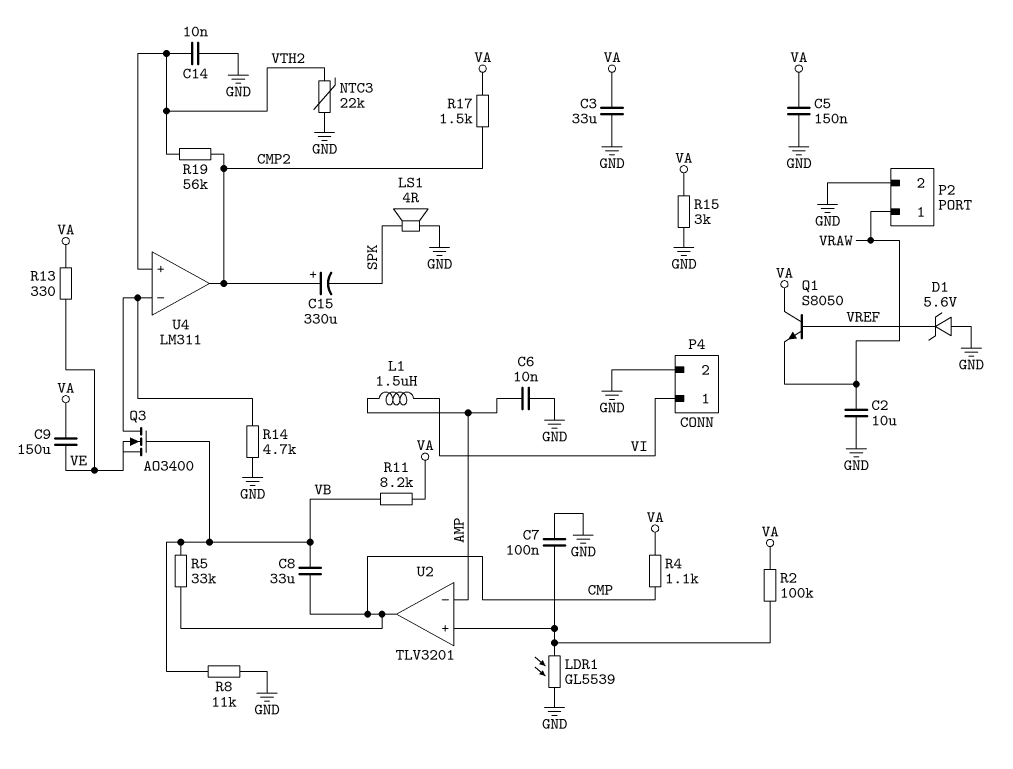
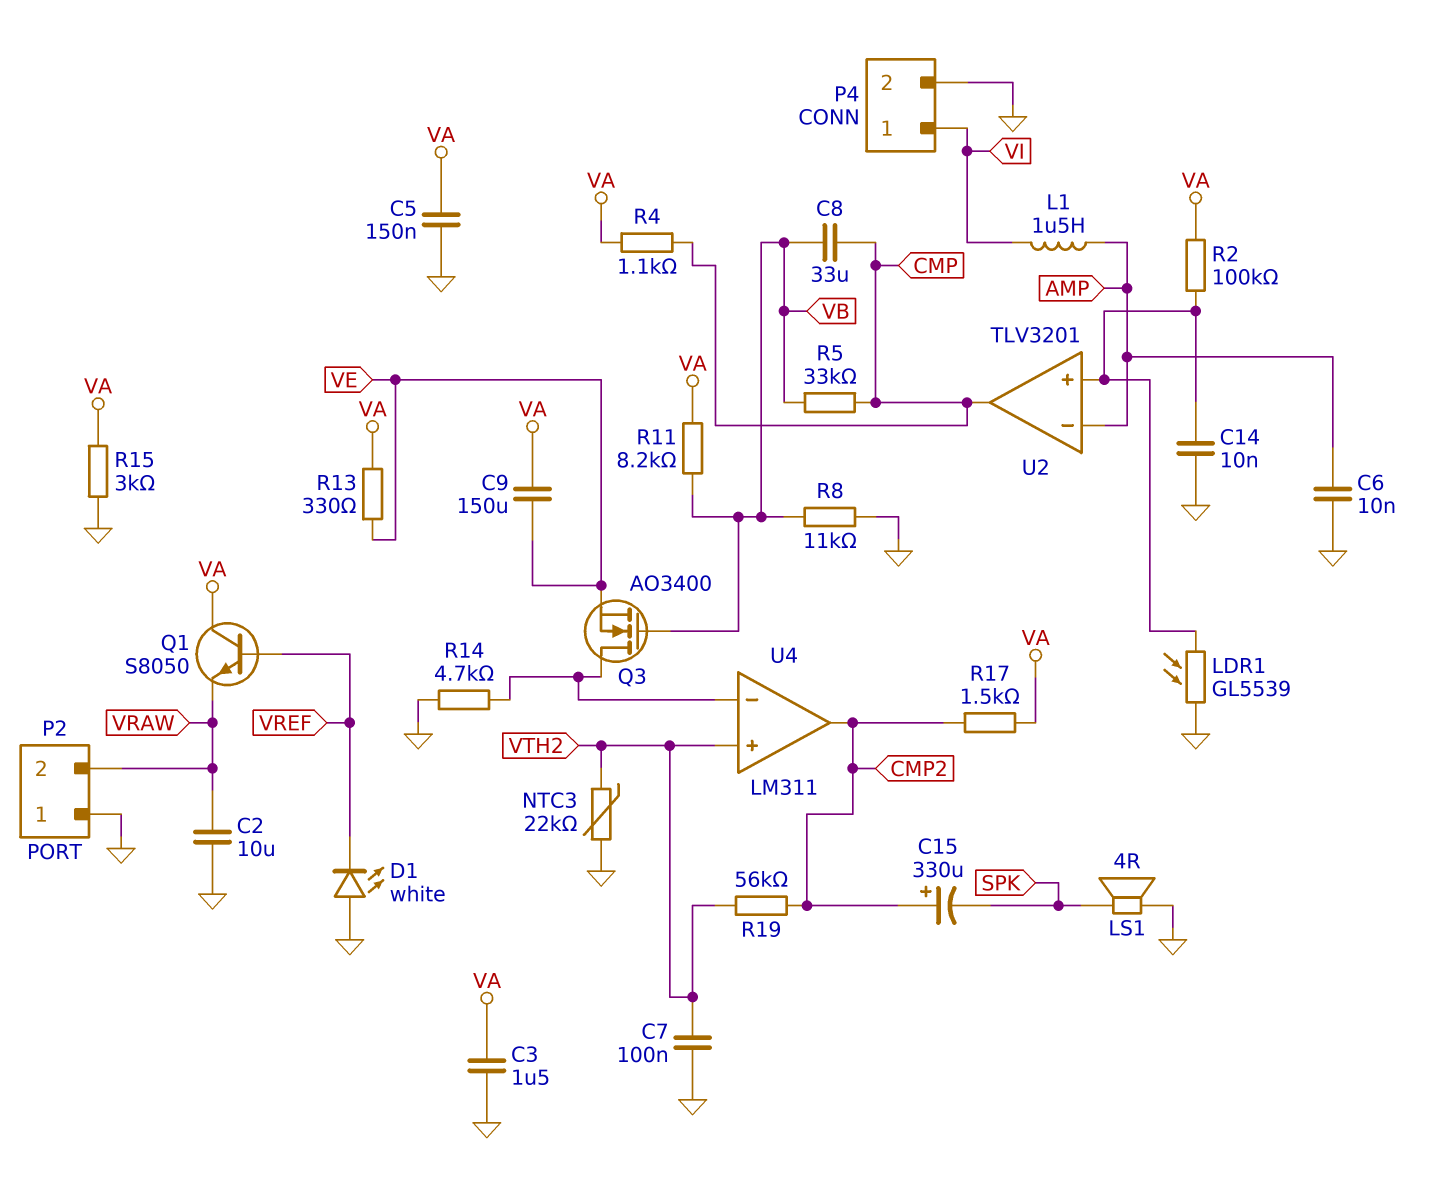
C3: 33uF (GND, VA) -> 1.5uF (GND, VA)
C7: 100nF (GND, U2/in+) -> 100nF (GND, VTH2)
C14: 10nF (GND, VTH2) -> 10nF (GND, U2/in+)
D1: zener 5.6V (A GND, K VREF) -> LED white (A GND, K VREF)
P2 pin 1: VRAW -> GND
P2 pin 2: GND -> VRAW

